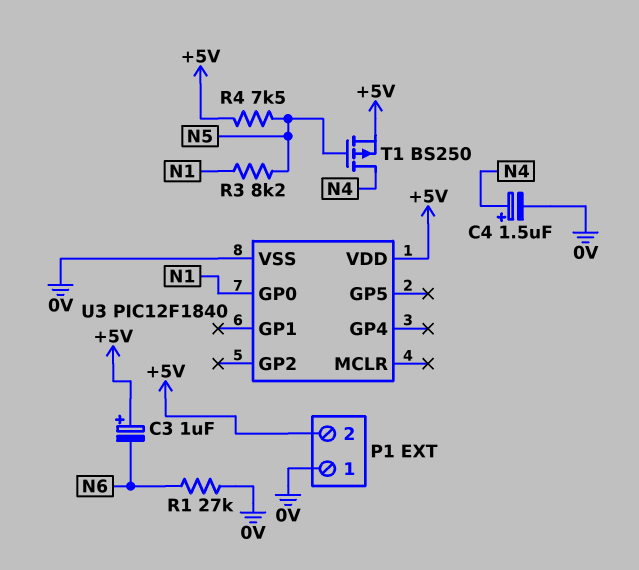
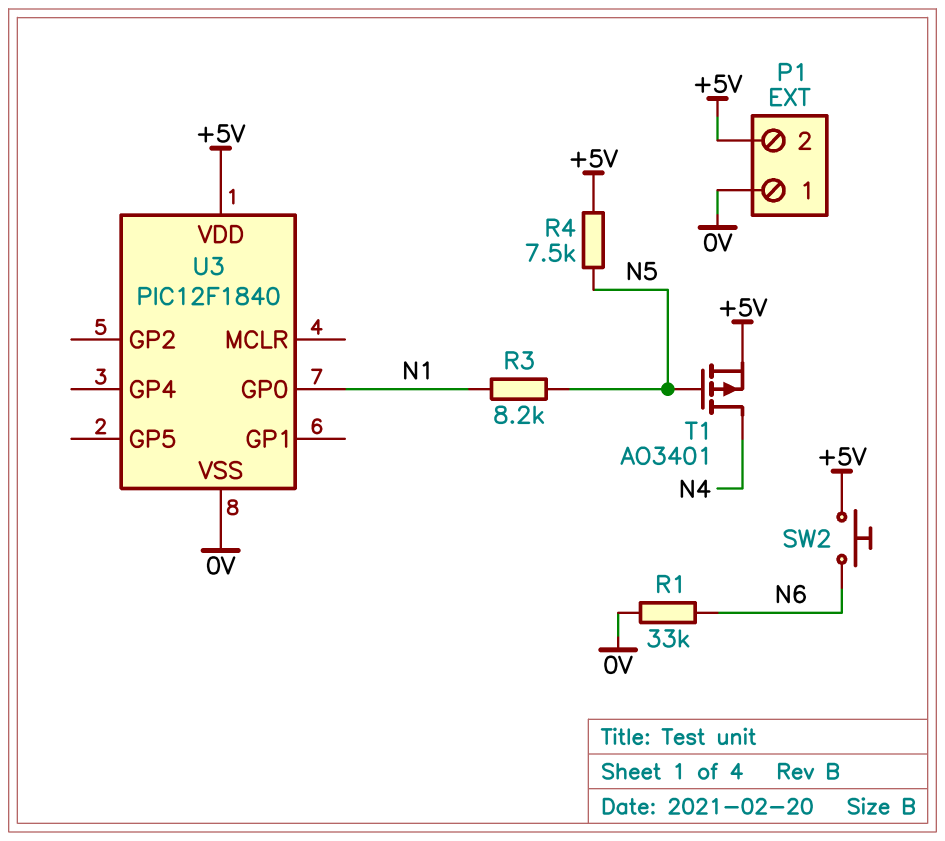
C3: 1uF (plus +5V, minus N6) -> none
C4: 1.5uF (plus N4, minus 0V) -> none
R1: 27k (0V, N6) -> 33k (0V, N6)
SW2: none -> button (+5V, N6)
T1: PMOS BS250 (G N5, D N4, S +5V) -> PMOS AO3401 (G N5, D N4, S +5V)

